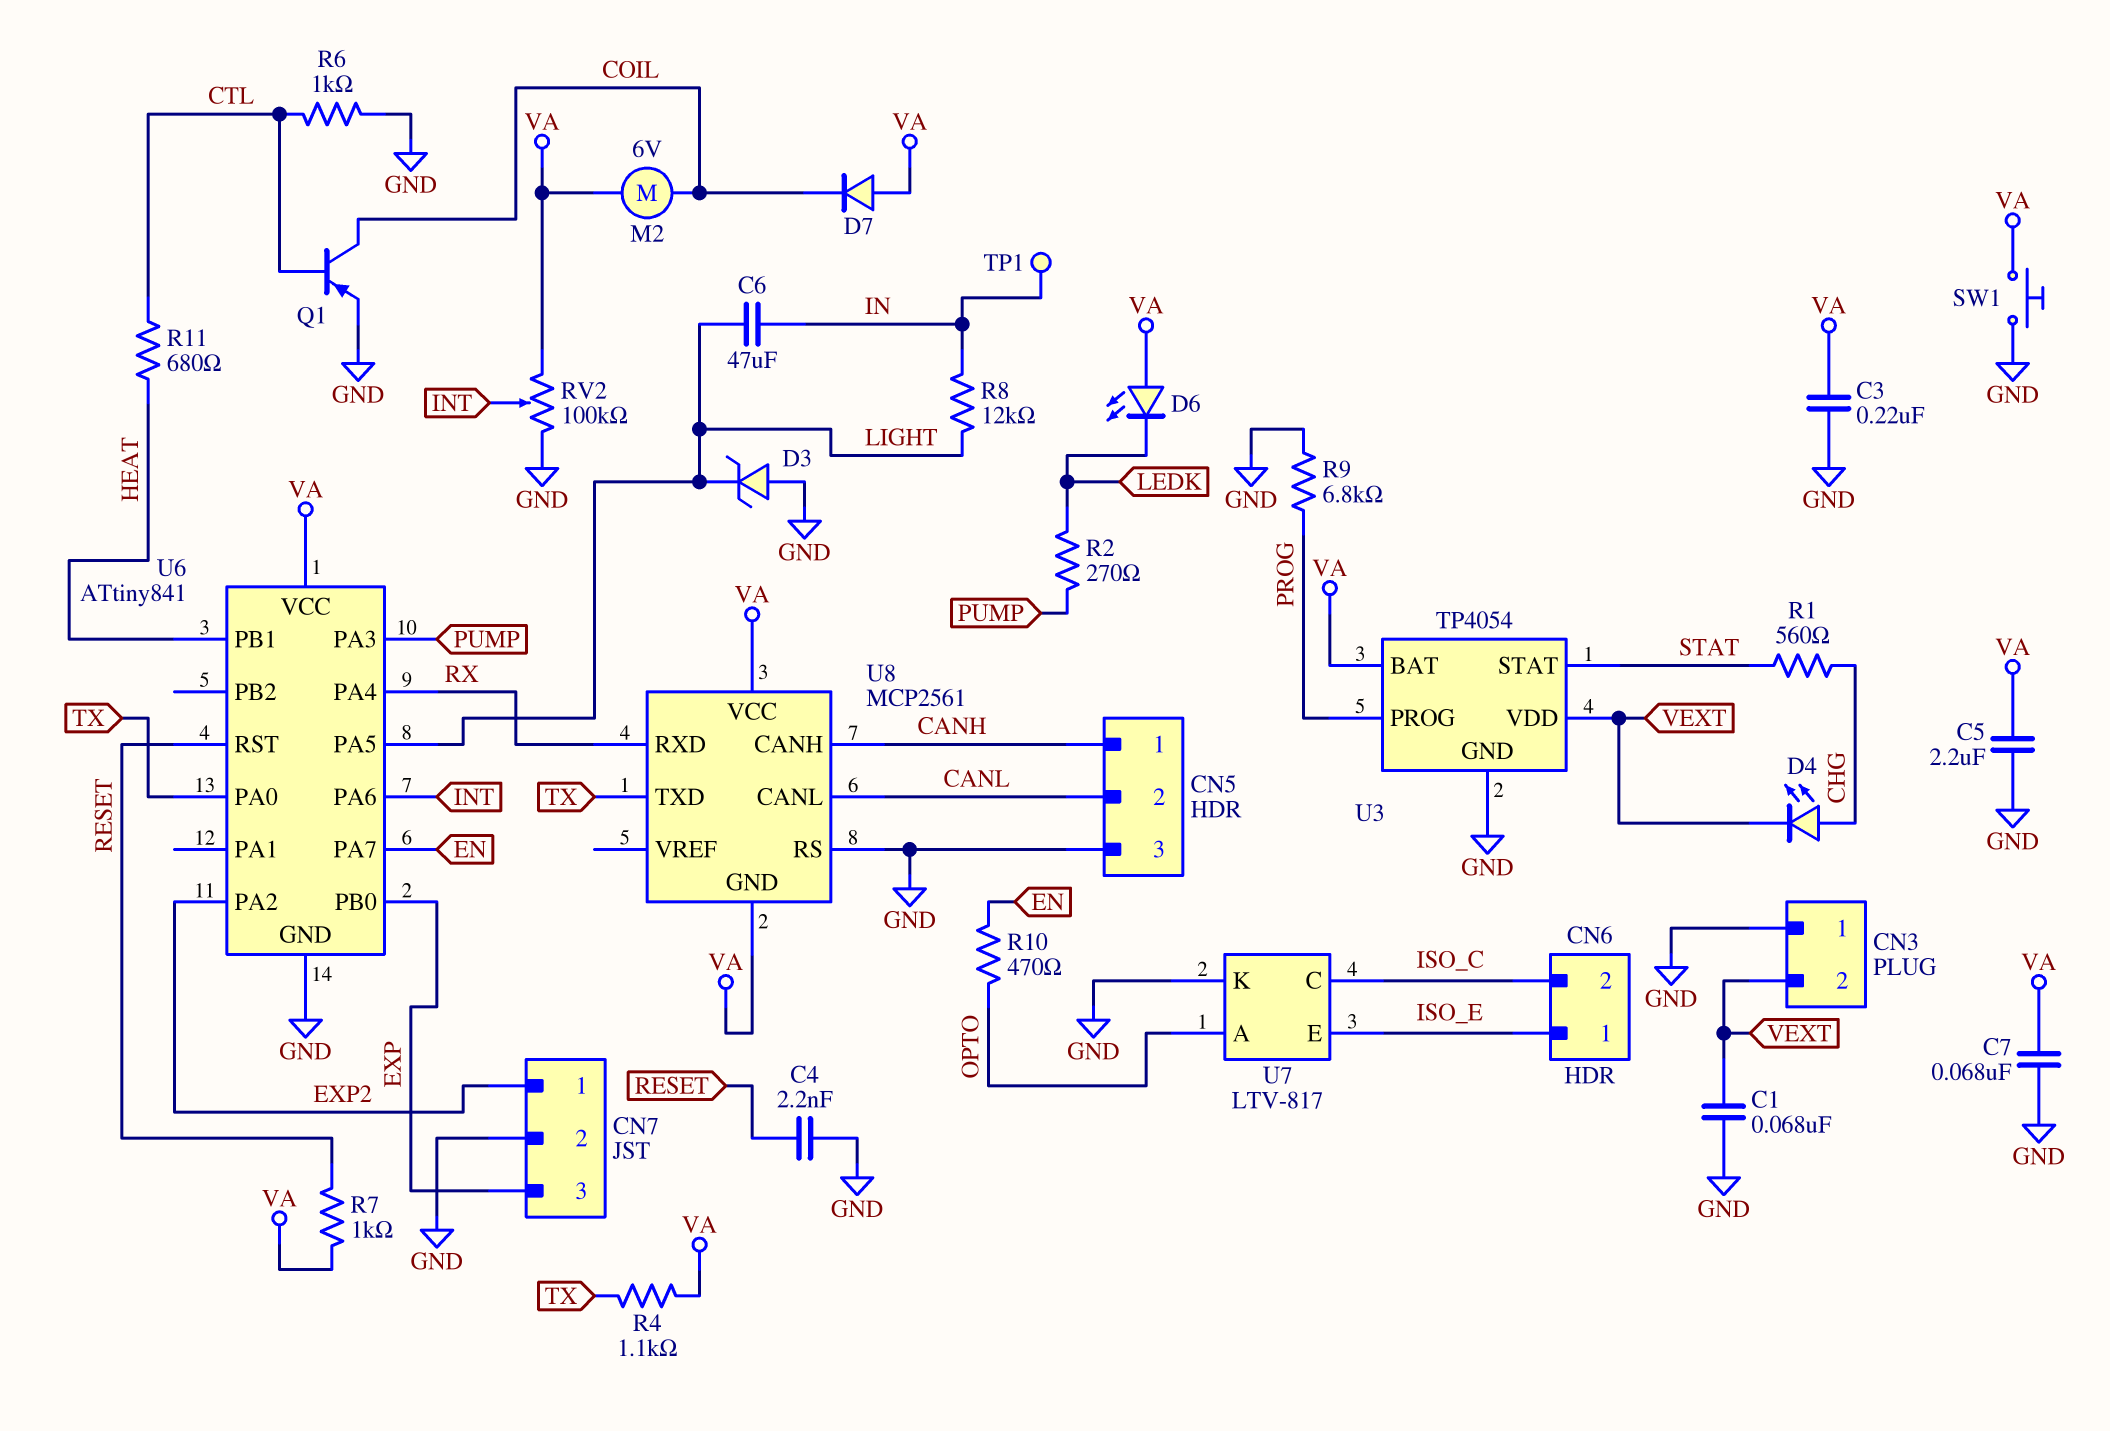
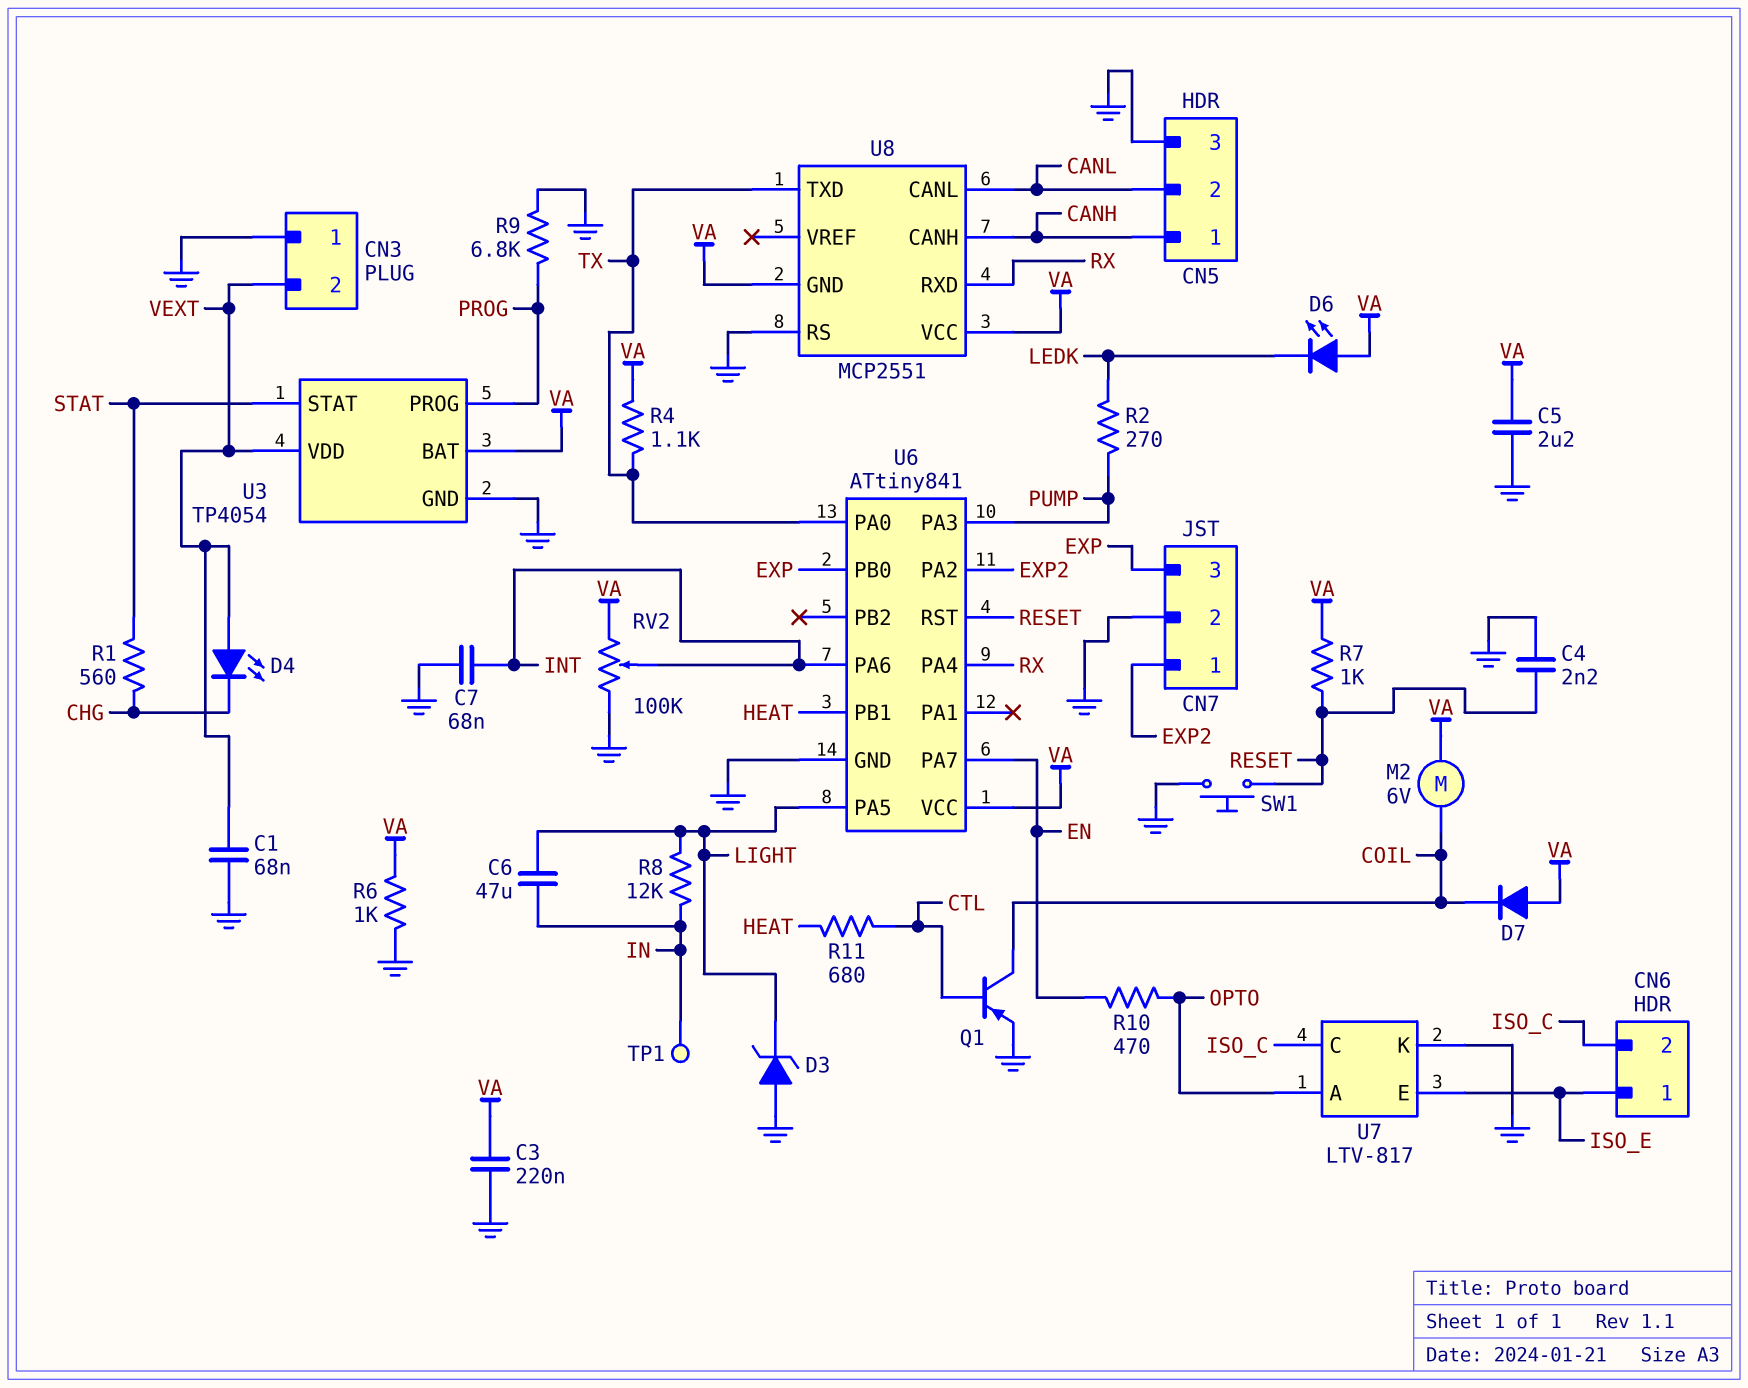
C7: 68nF (GND, VA) -> 68nF (GND, INT)
D4: LED (A CHG, K VEXT) -> LED (A VEXT, K CHG)
R6: 1k (CTL, GND) -> 1k (GND, VA)
SW1: button (GND, VA) -> button (GND, RESET)
U8: MCP2561 -> MCP2551

